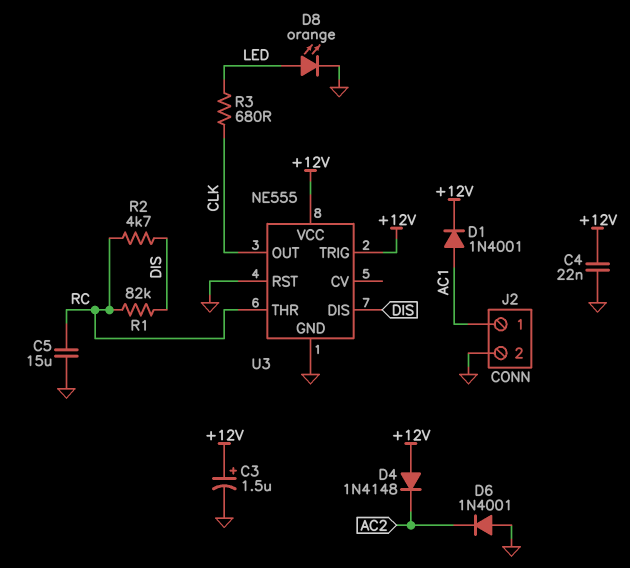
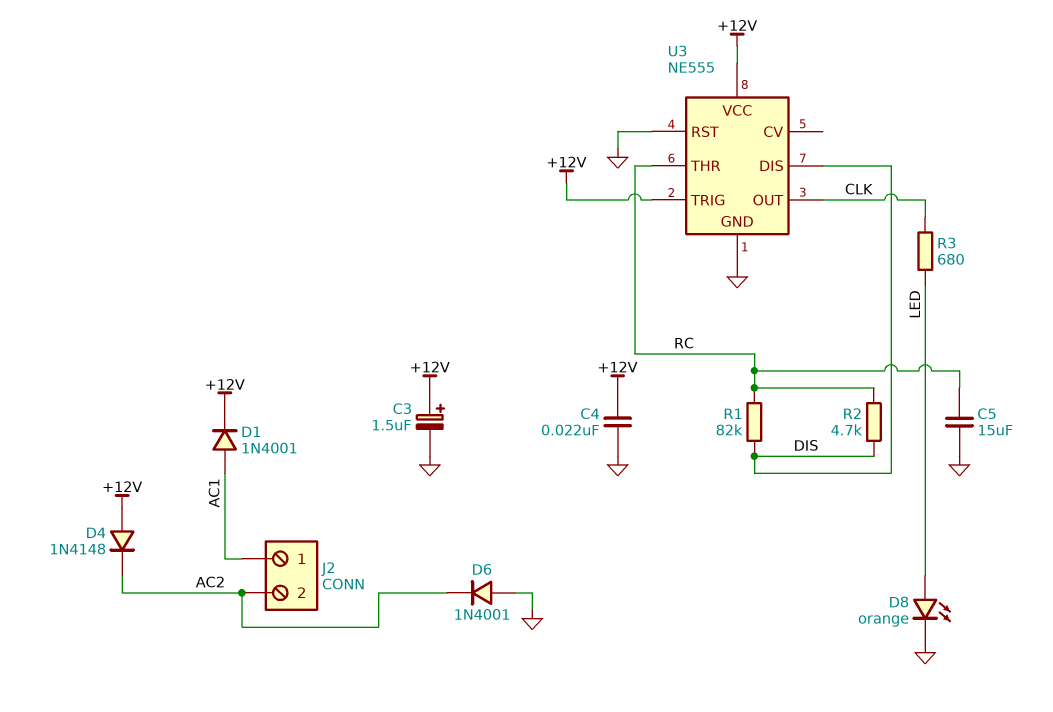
J2 pin 2: GND -> AC2

